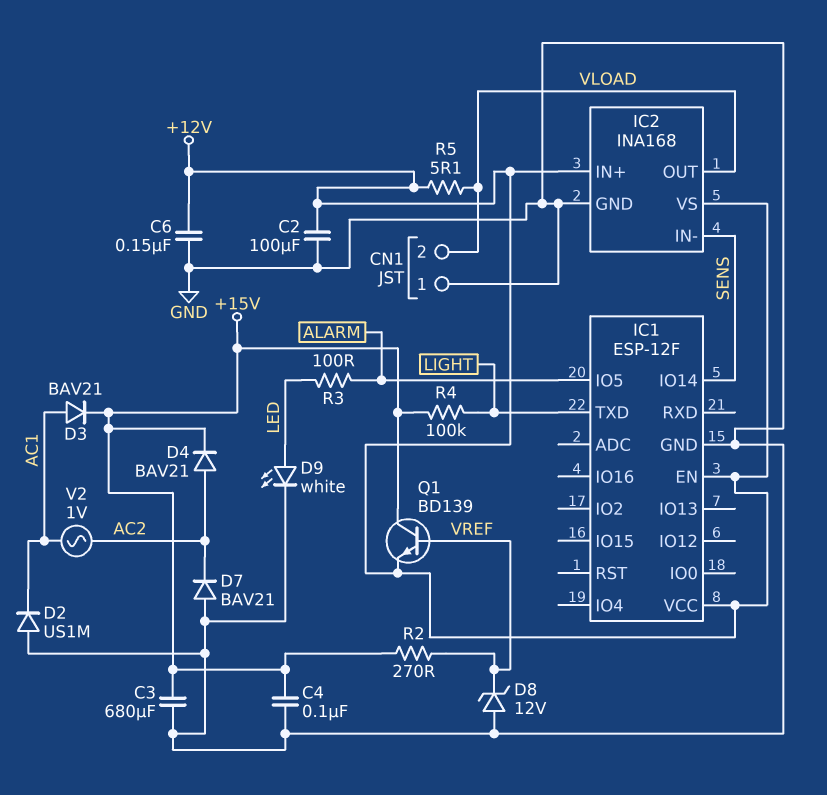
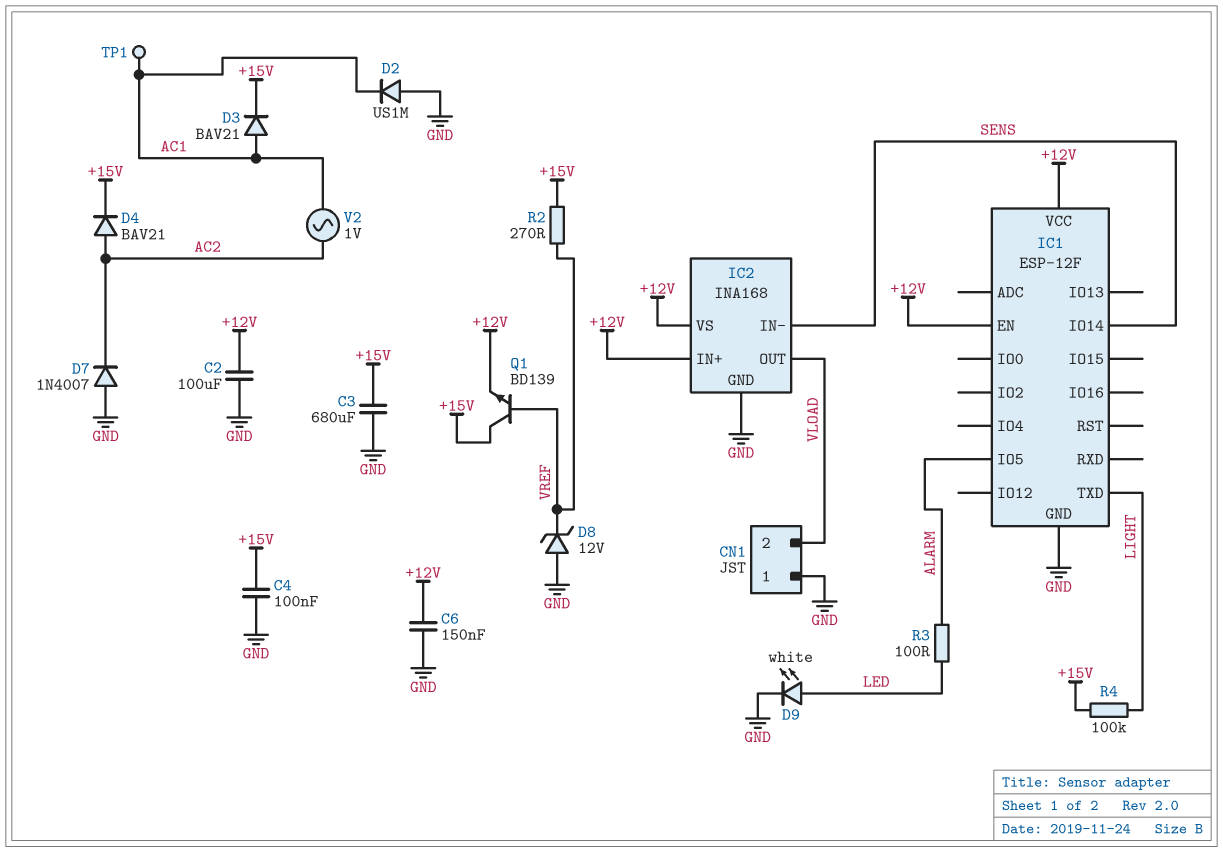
D7: diode BAV21 (A GND, K AC2) -> diode 1N4007 (A GND, K AC2)
R5: 5.1 (+12V, VLOAD) -> none
TP1: none -> test point (AC1)

